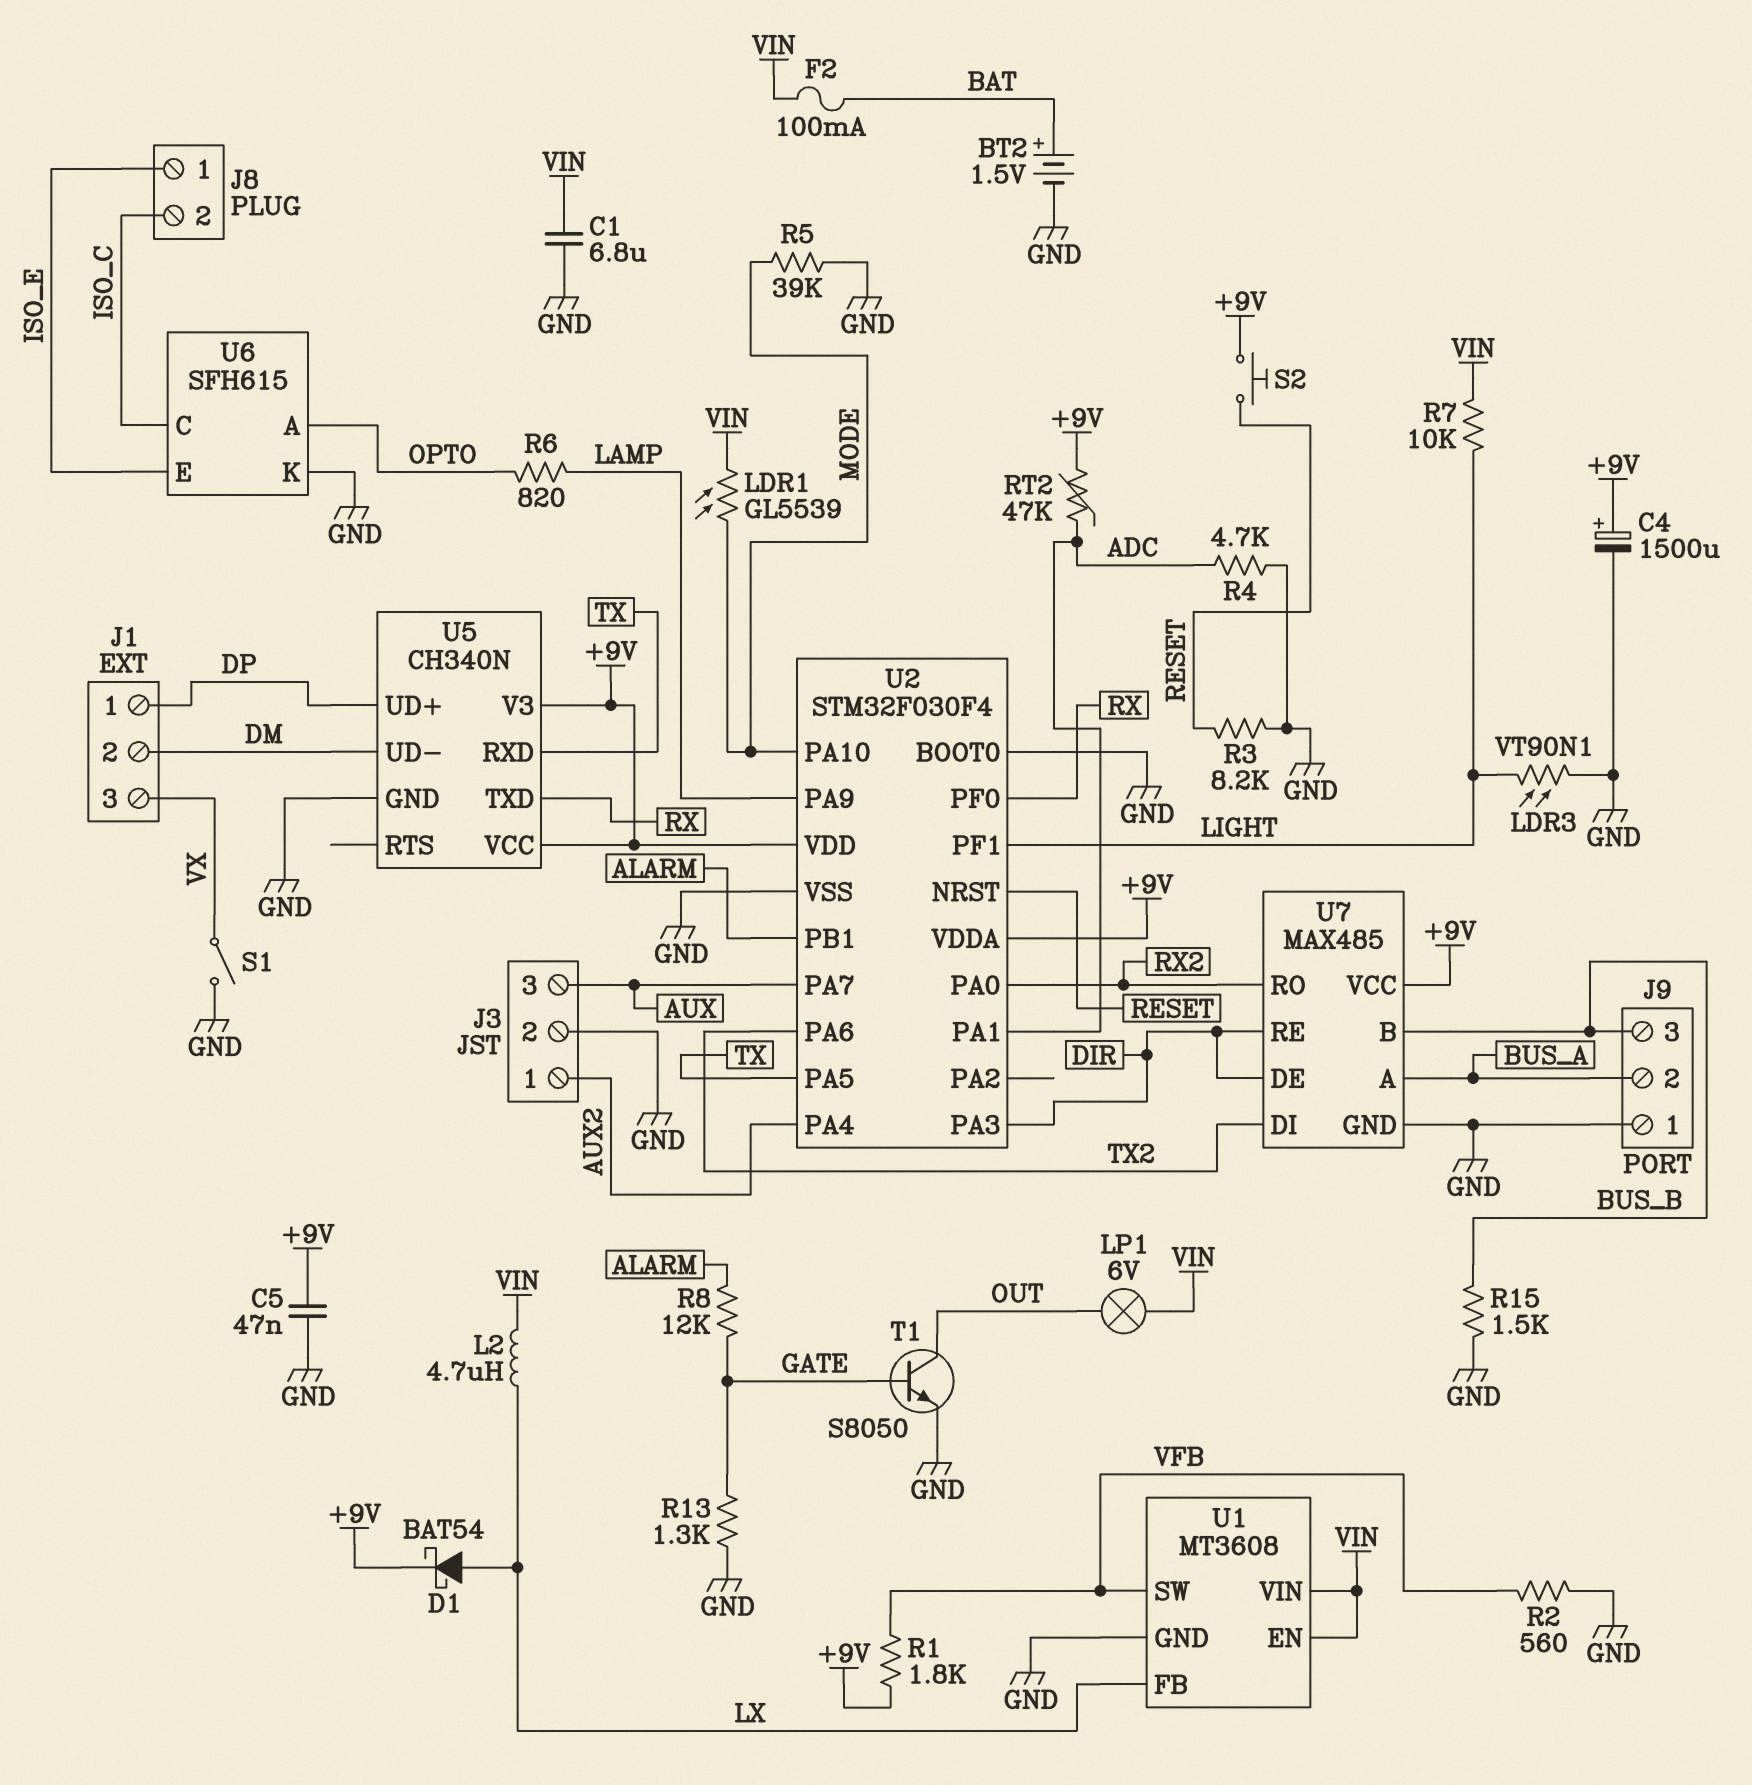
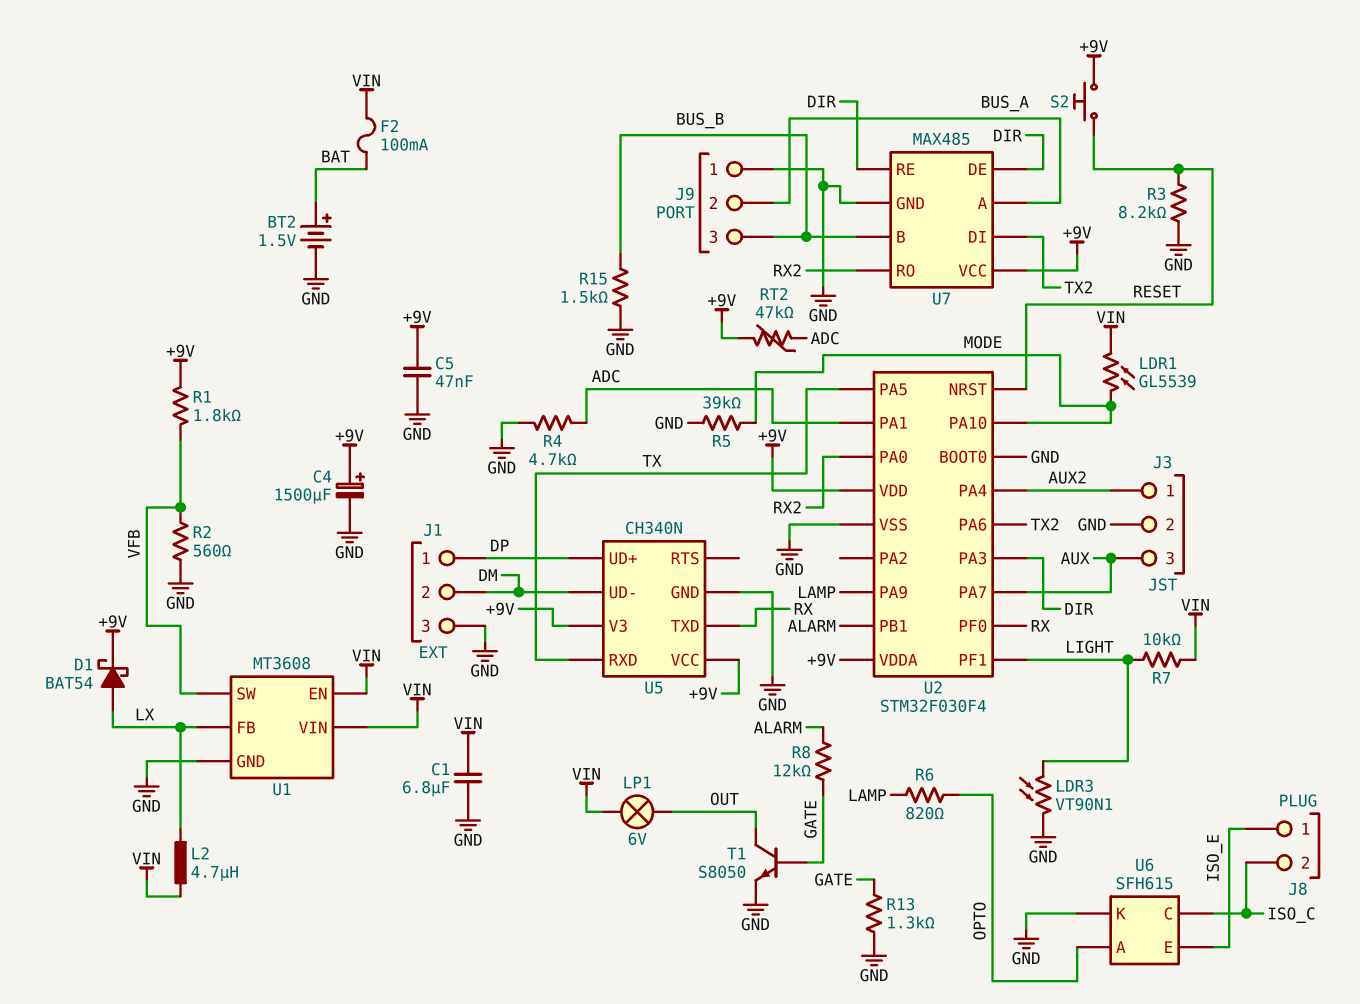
J1 pin 3: VX -> GND
S1: switch (GND, VX) -> none

